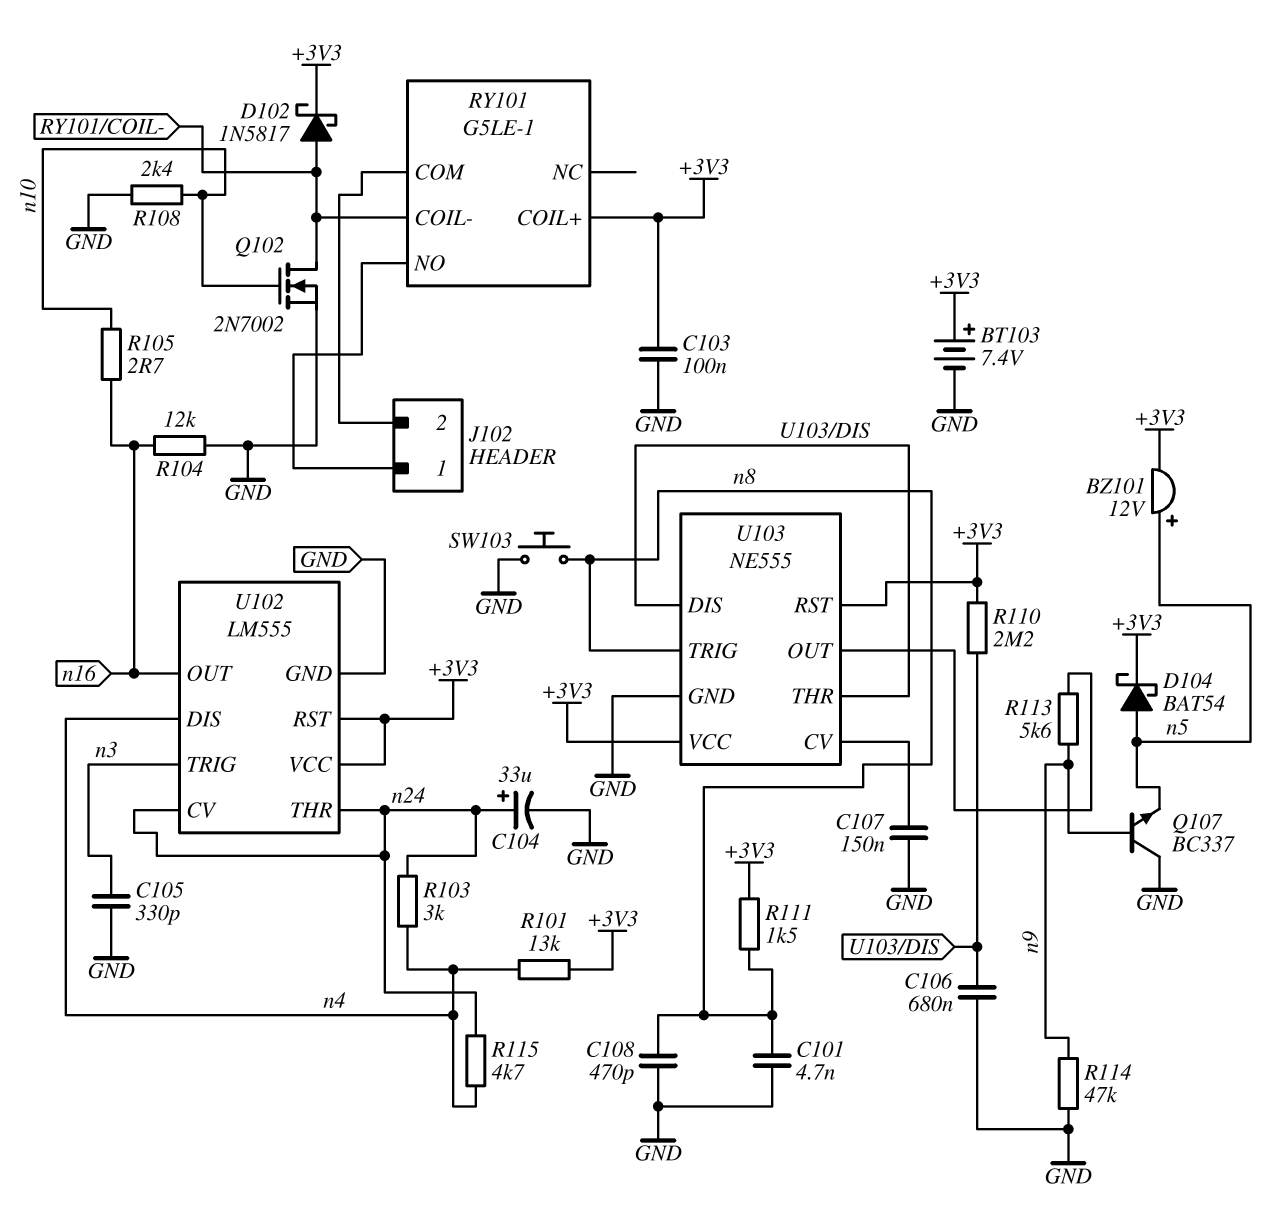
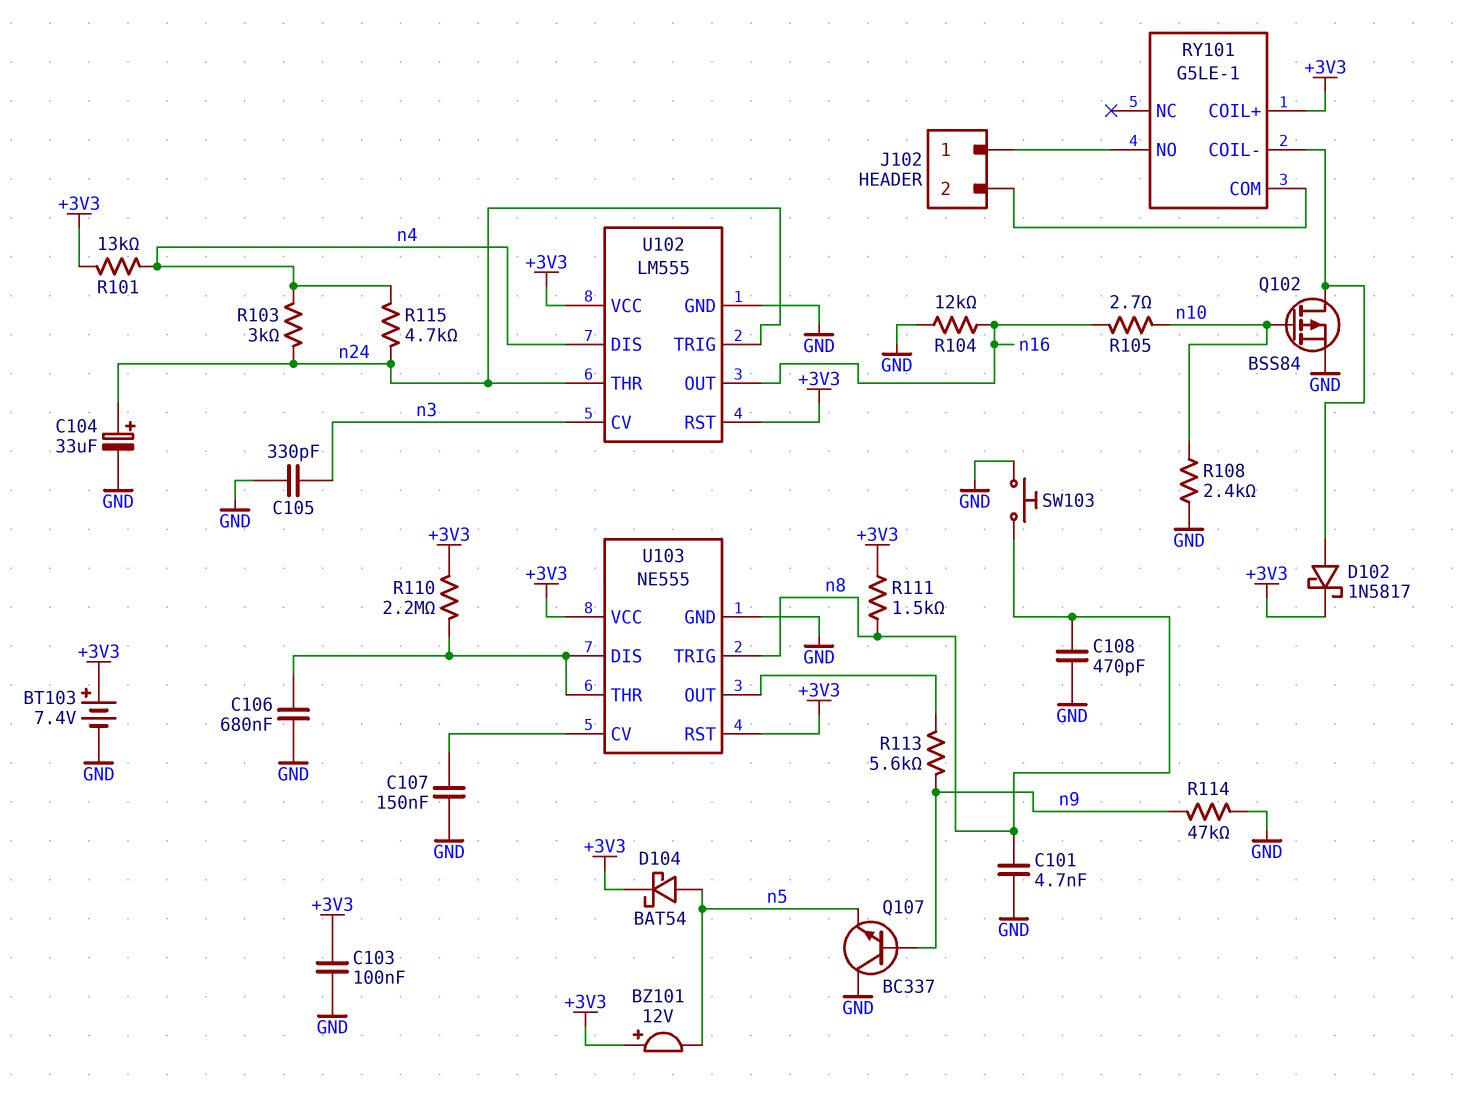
BZ101: buzzer 12V (plus n5, minus +3V3) -> buzzer 12V (plus +3V3, minus n5)
Q102: NMOS 2N7002 (G n10, D RY101/COIL-, S GND) -> PMOS BSS84 (G n10, D RY101/COIL-, S GND)
U102 pin CV: n24 -> n3
U102 pin TRIG: n3 -> n24

